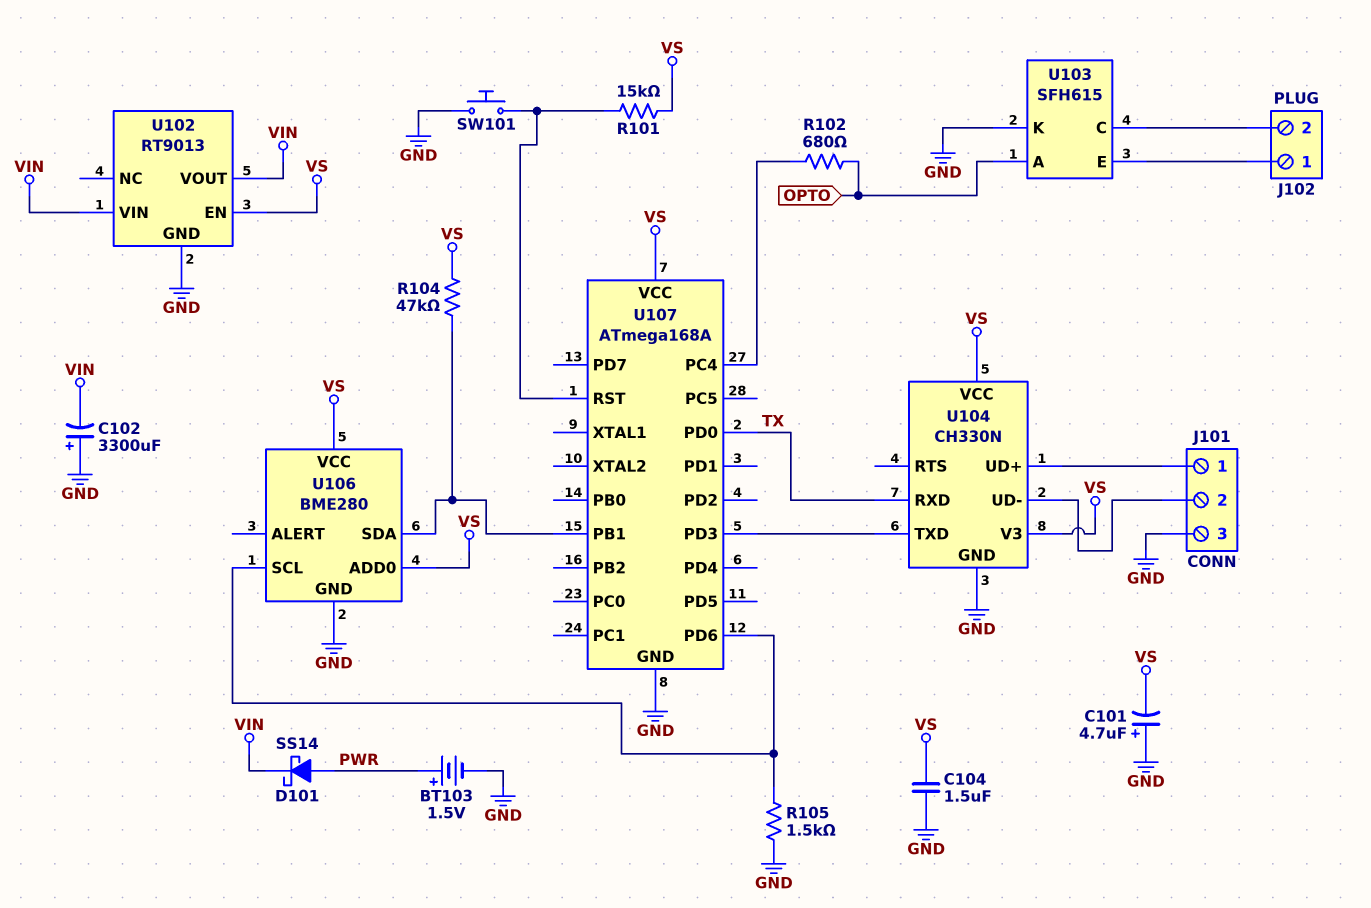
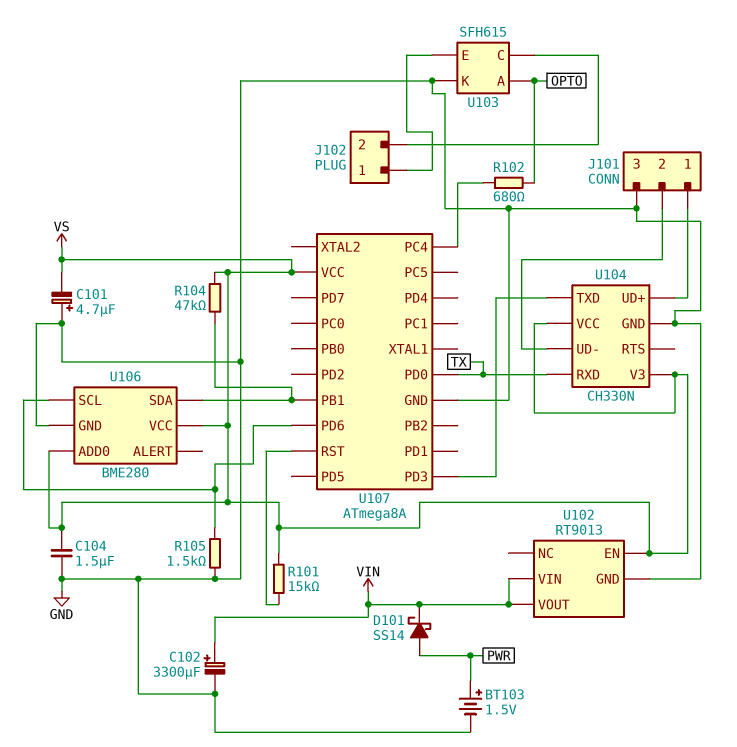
C102: 3300uF (plus GND, minus VIN) -> 3300uF (plus VIN, minus GND)
SW101: button (GND, U107/RST) -> none
U107: ATmega168A -> ATmega8A

